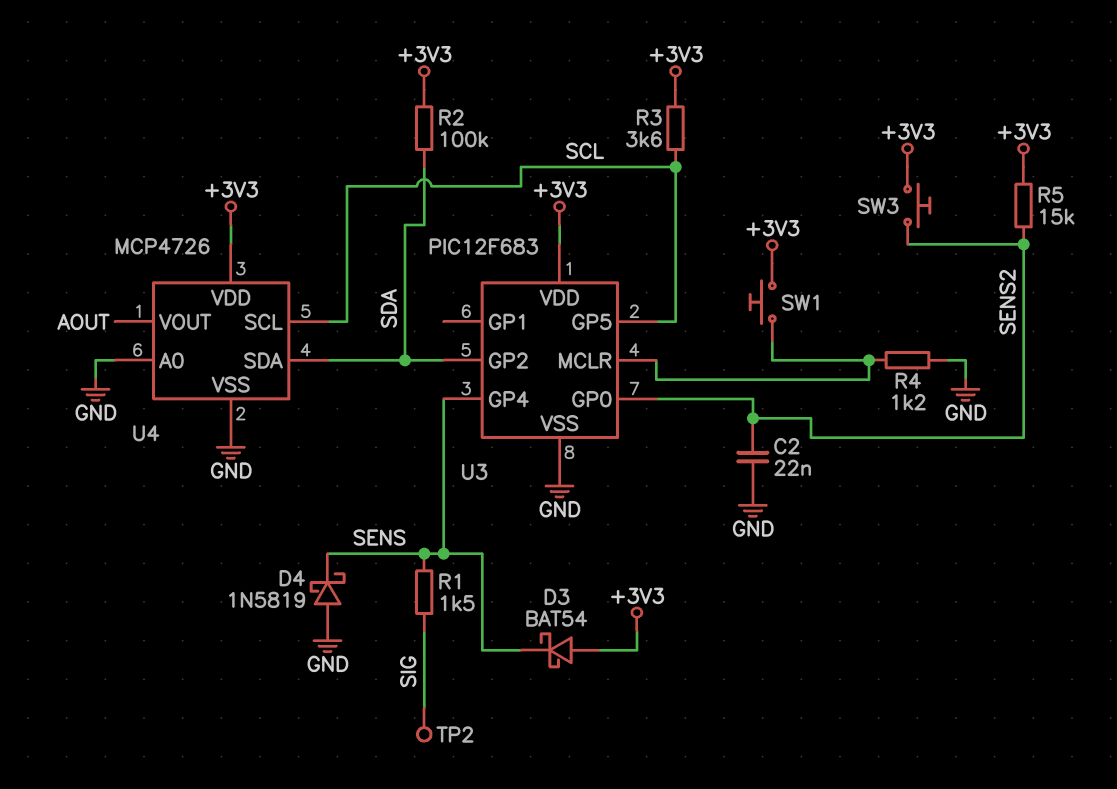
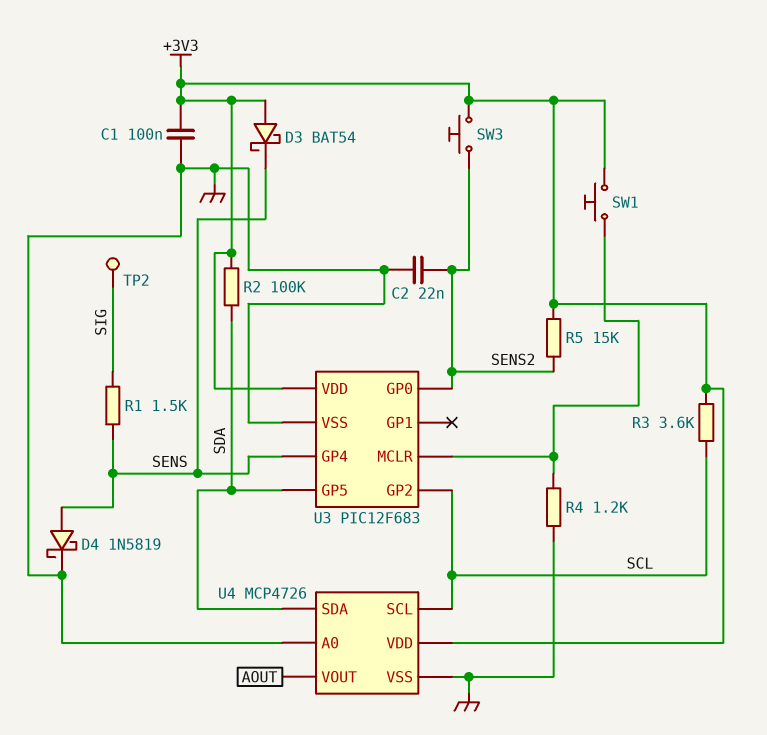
C1: none -> 100nF (+3V3, GND)
D4: schottky 1N5819 (A GND, K SENS) -> schottky 1N5819 (A SENS, K GND)
U3 pin GP2: SDA -> SCL
U3 pin GP5: SCL -> SDA

